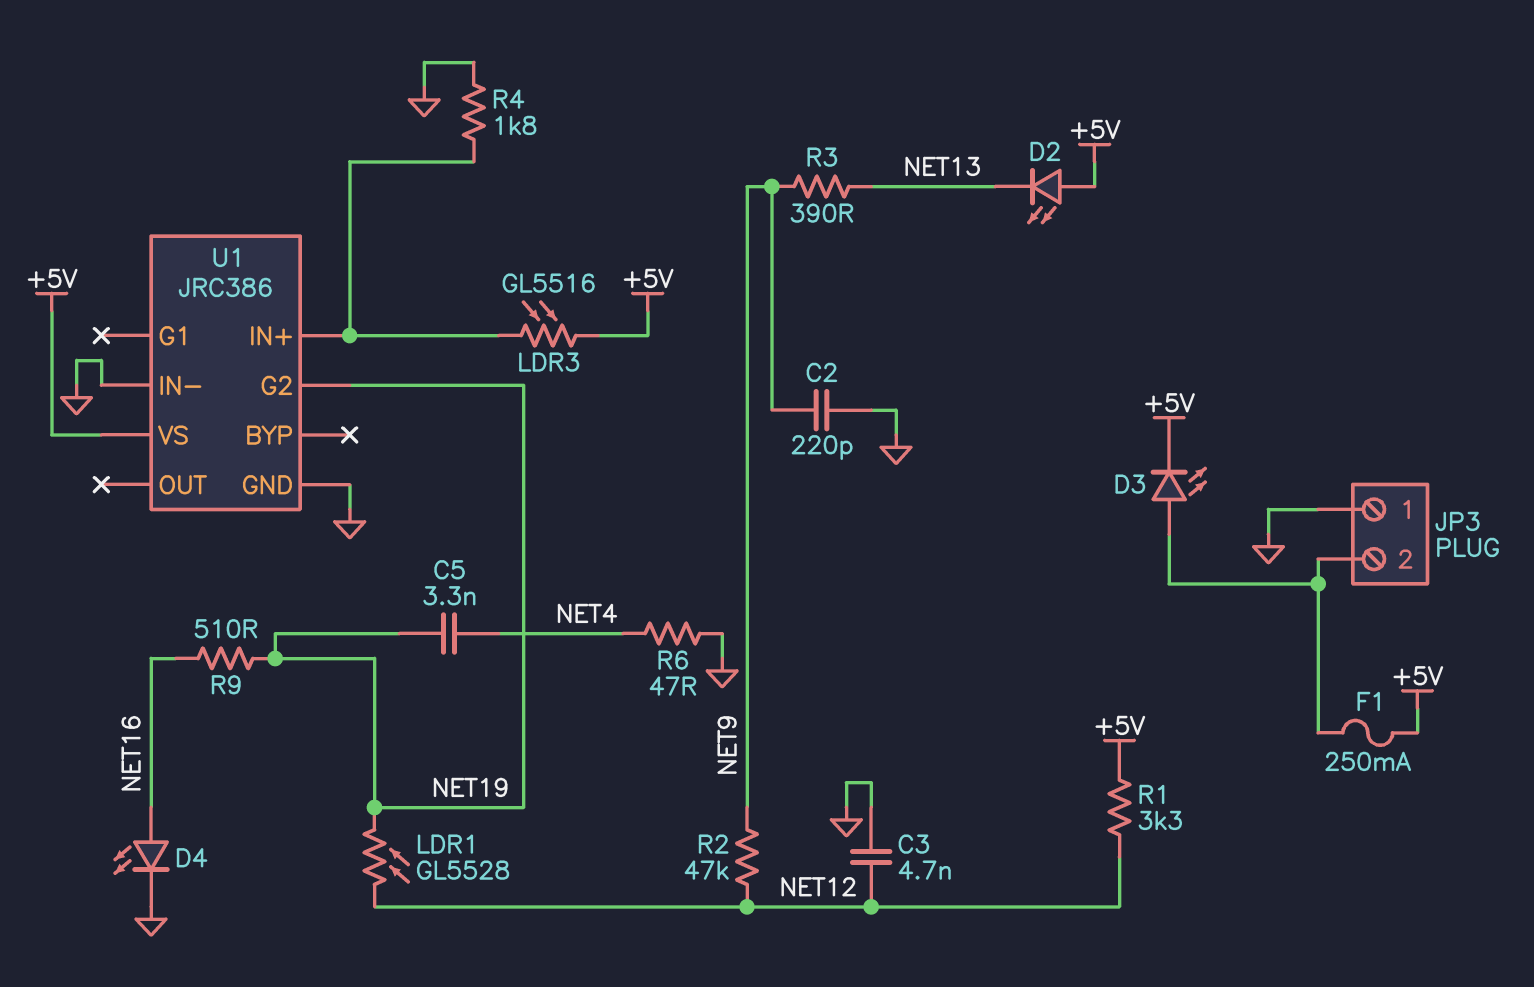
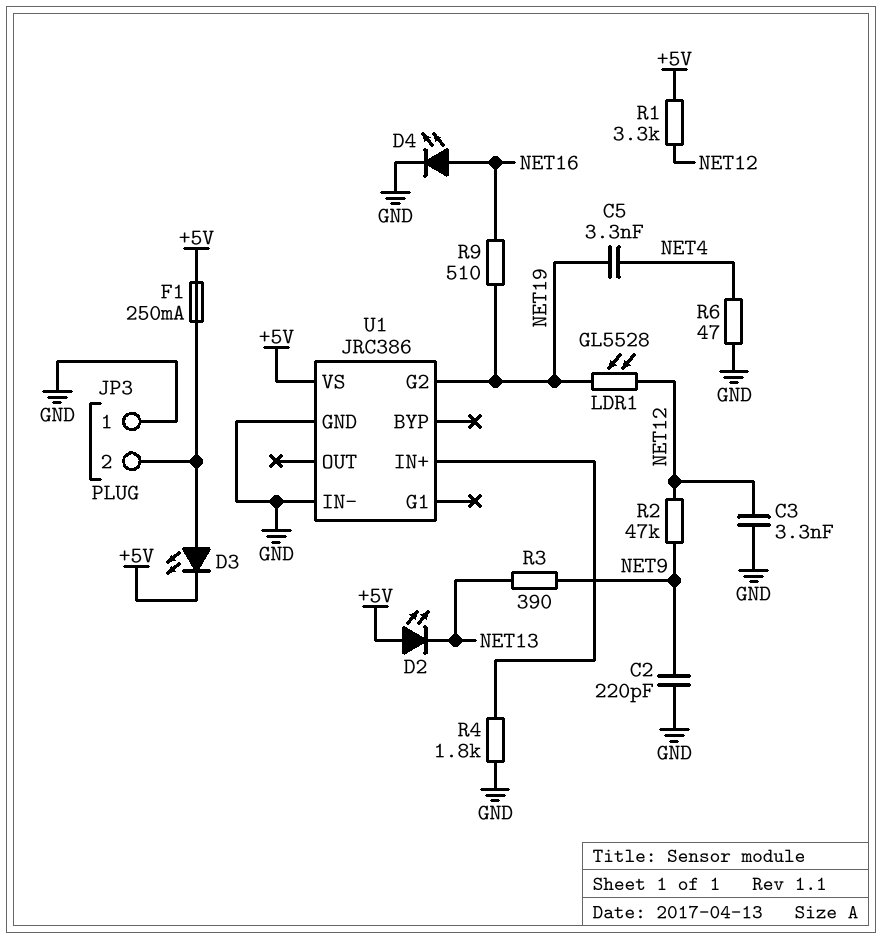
C3: 4.7nF (GND, NET12) -> 3.3nF (GND, NET12)
LDR3: GL5516 (+5V, U1/IN+) -> none

